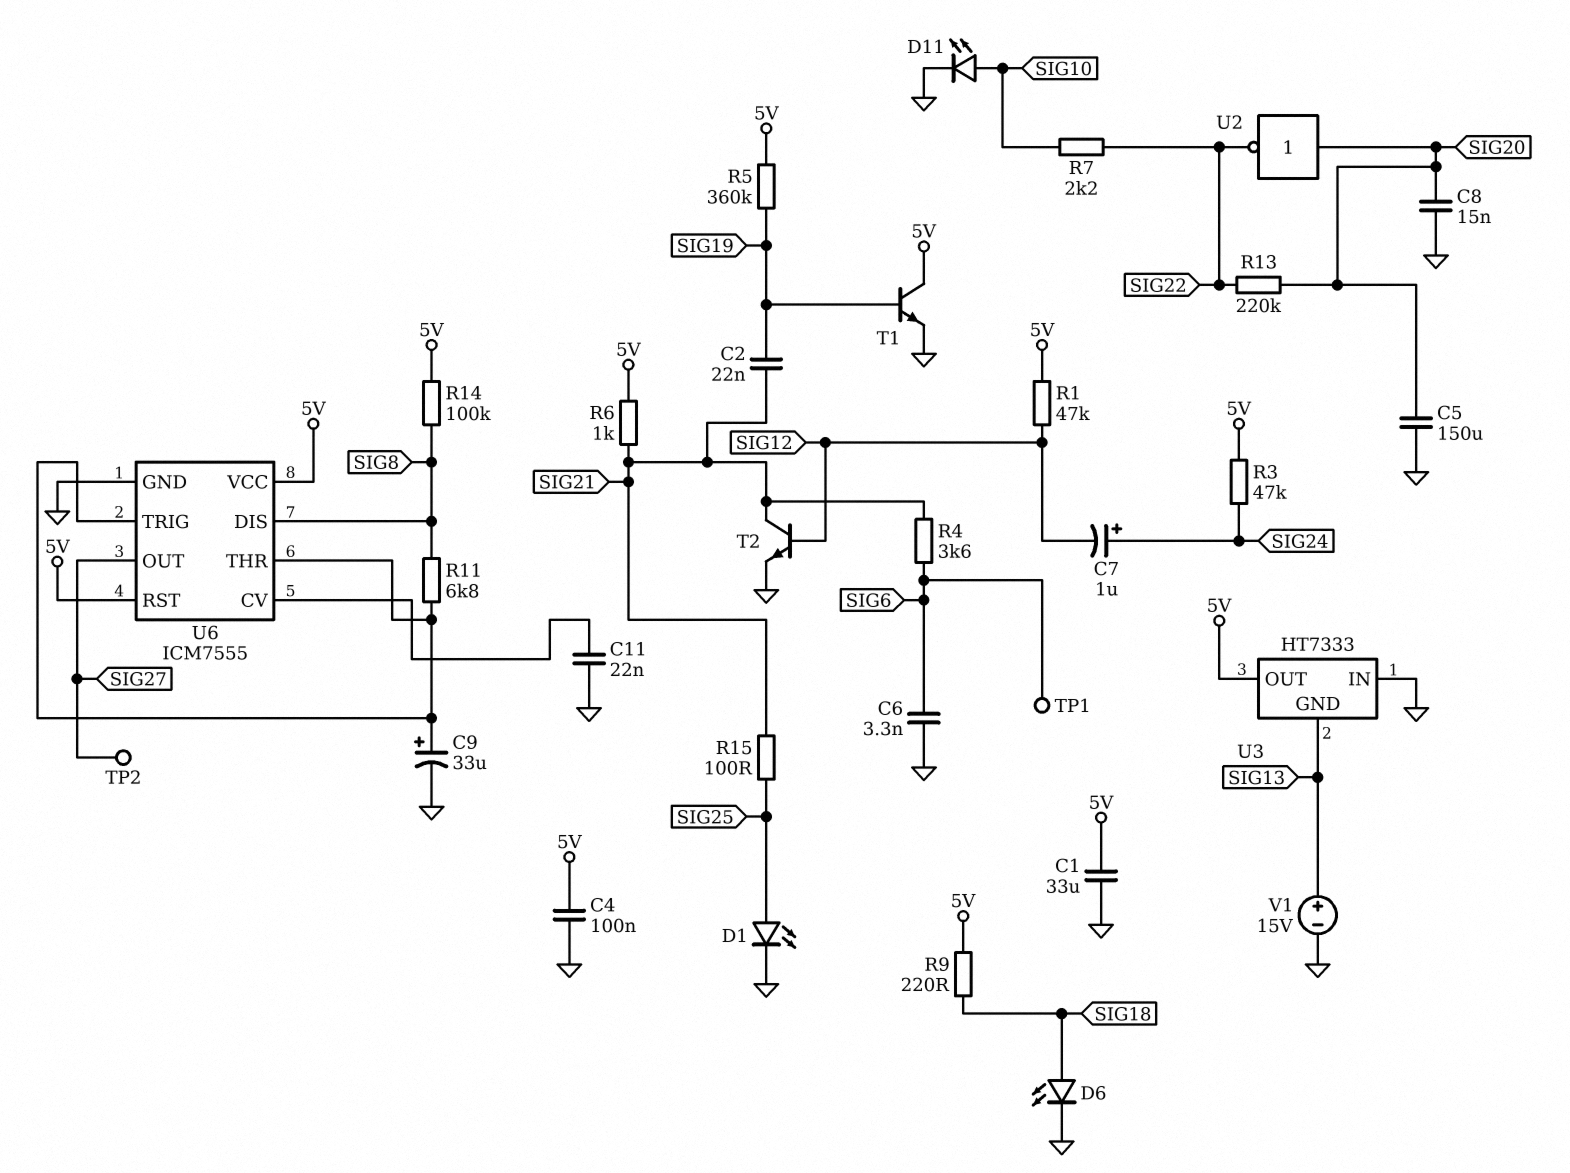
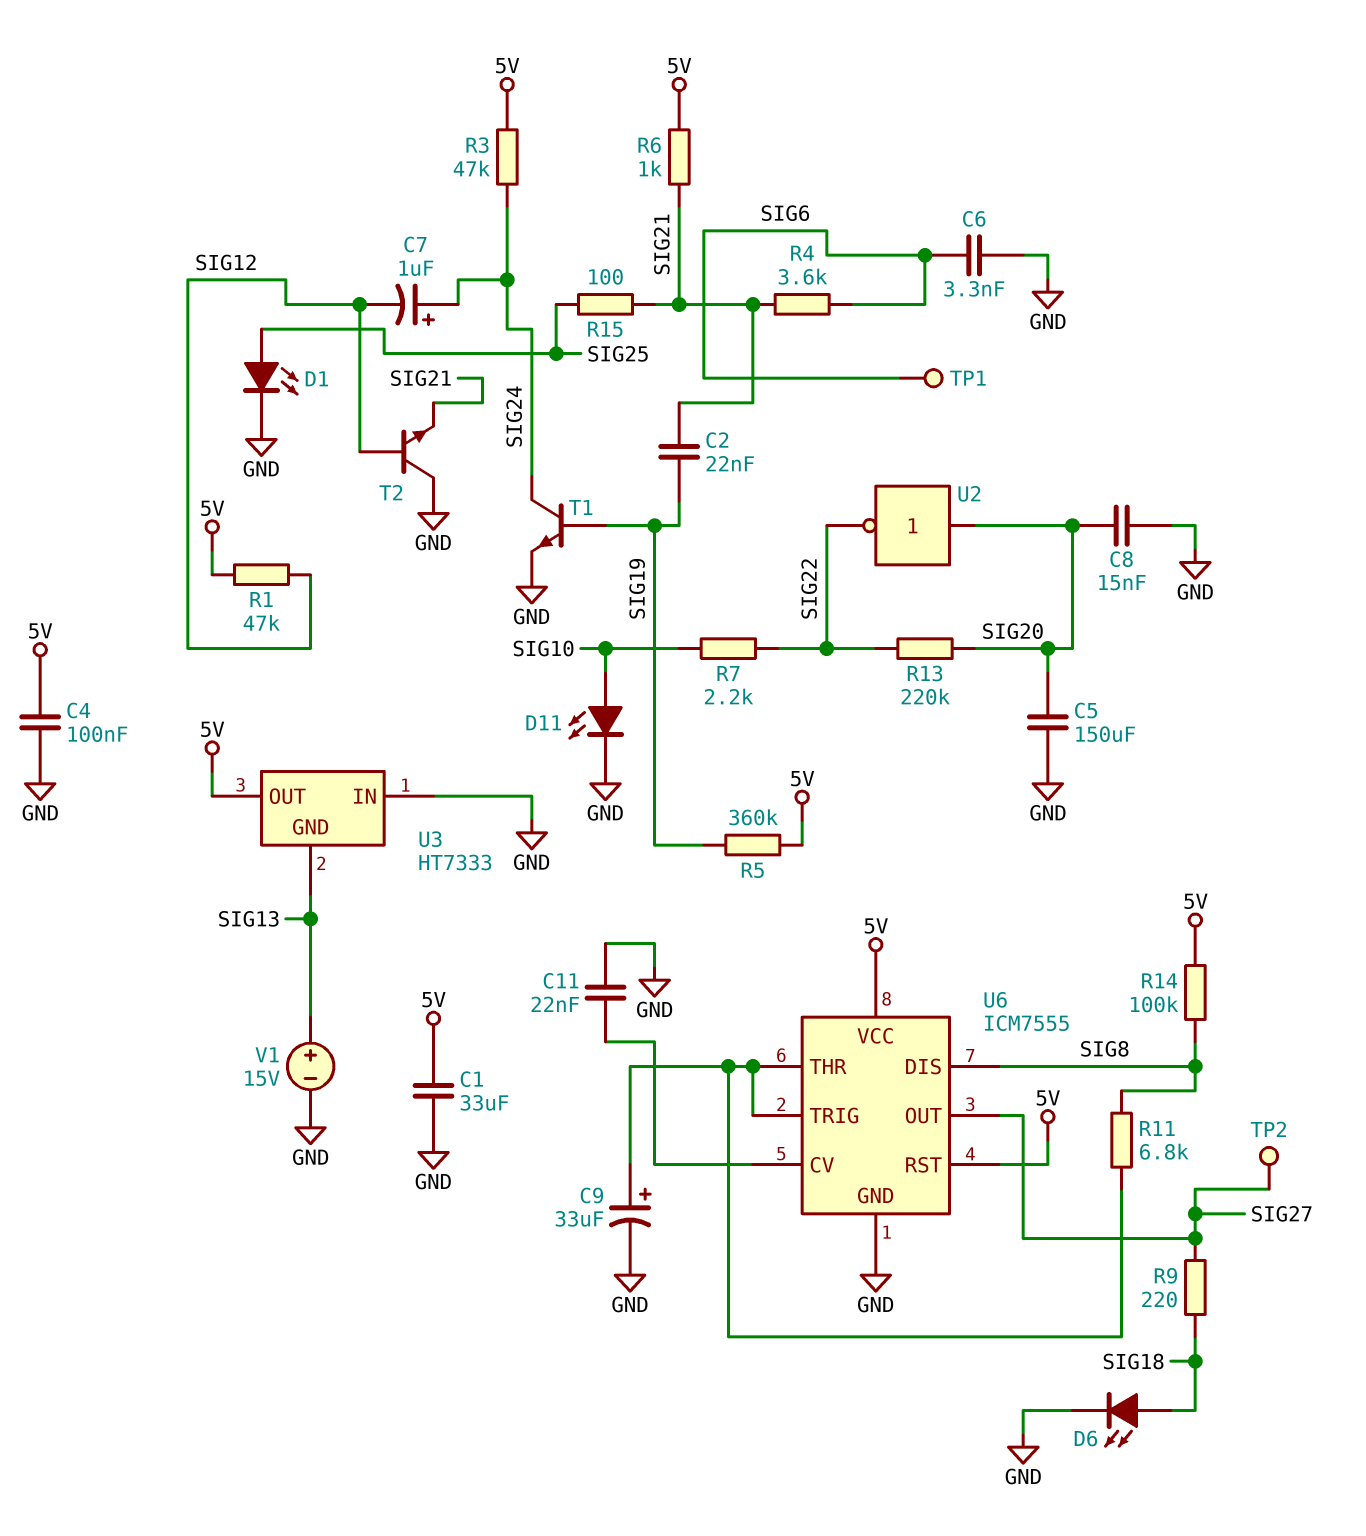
R9: 220 (5V, SIG18) -> 220 (SIG18, SIG27)
T1: NPN (B SIG19, C 5V, E GND) -> NPN (B SIG19, C SIG24, E GND)
T2: NPN (B SIG12, C SIG21, E GND) -> NPN (B SIG12, C GND, E SIG21)

